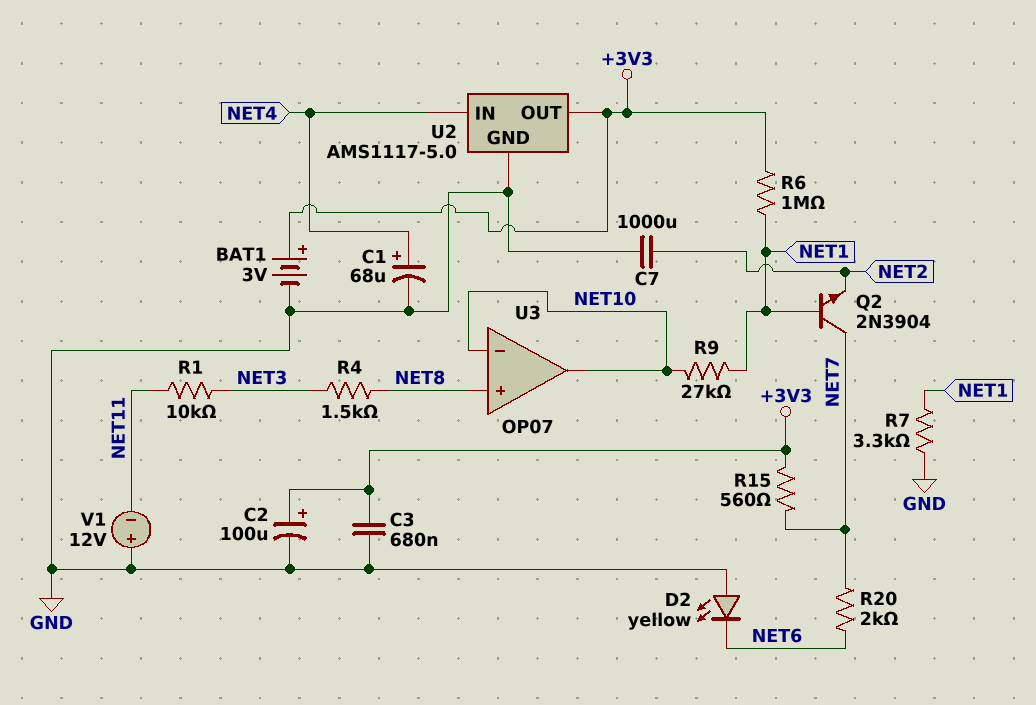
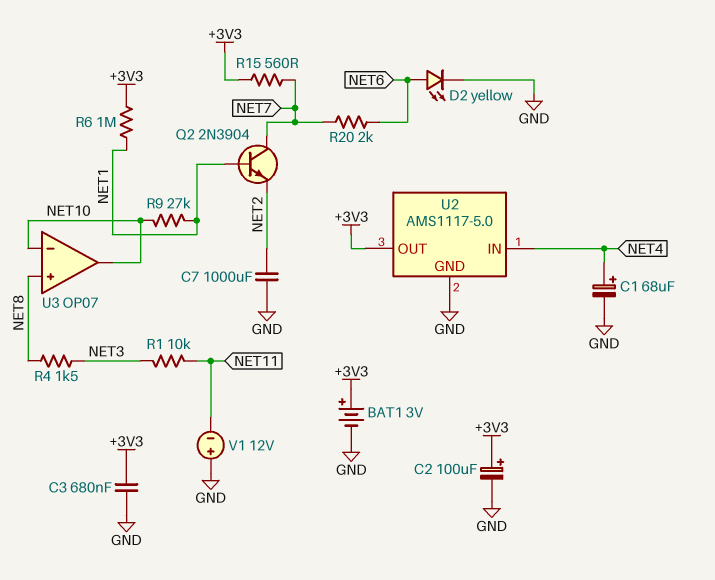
D2: LED yellow (A GND, K NET6) -> LED yellow (A NET6, K GND)
R7: 3.3k (GND, NET1) -> none

